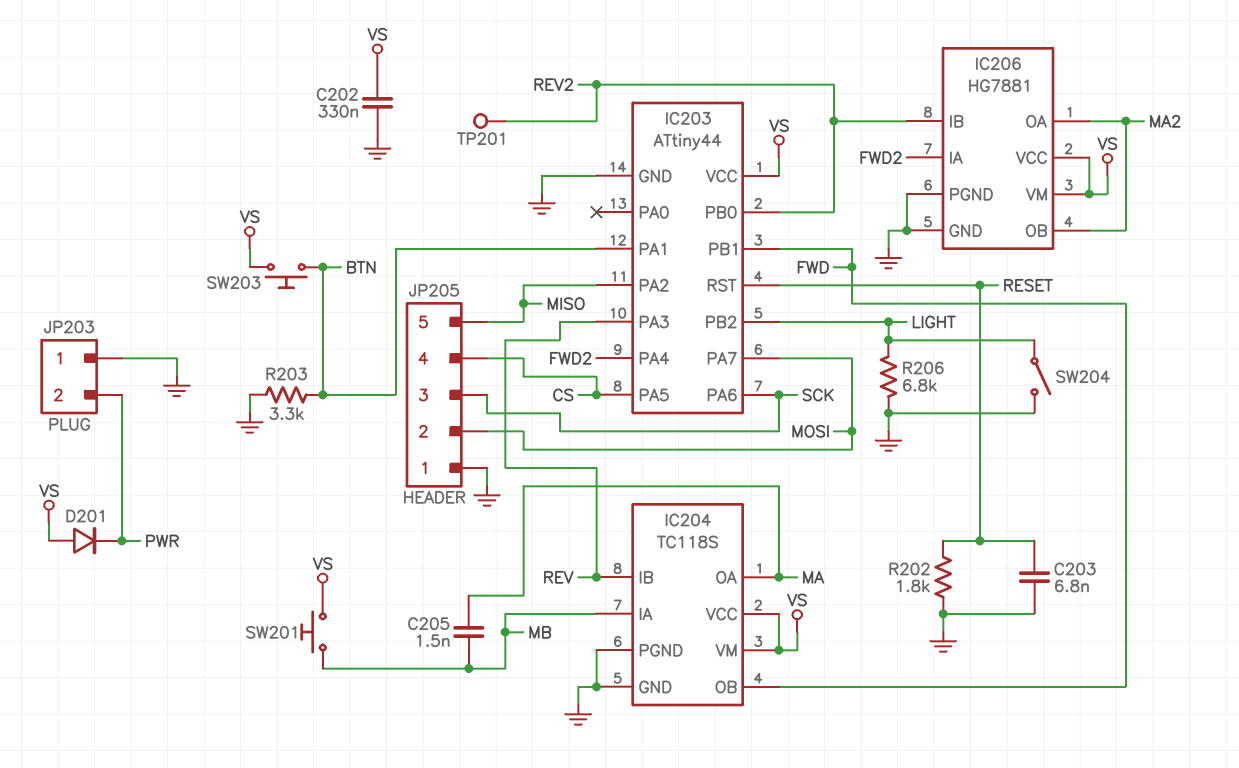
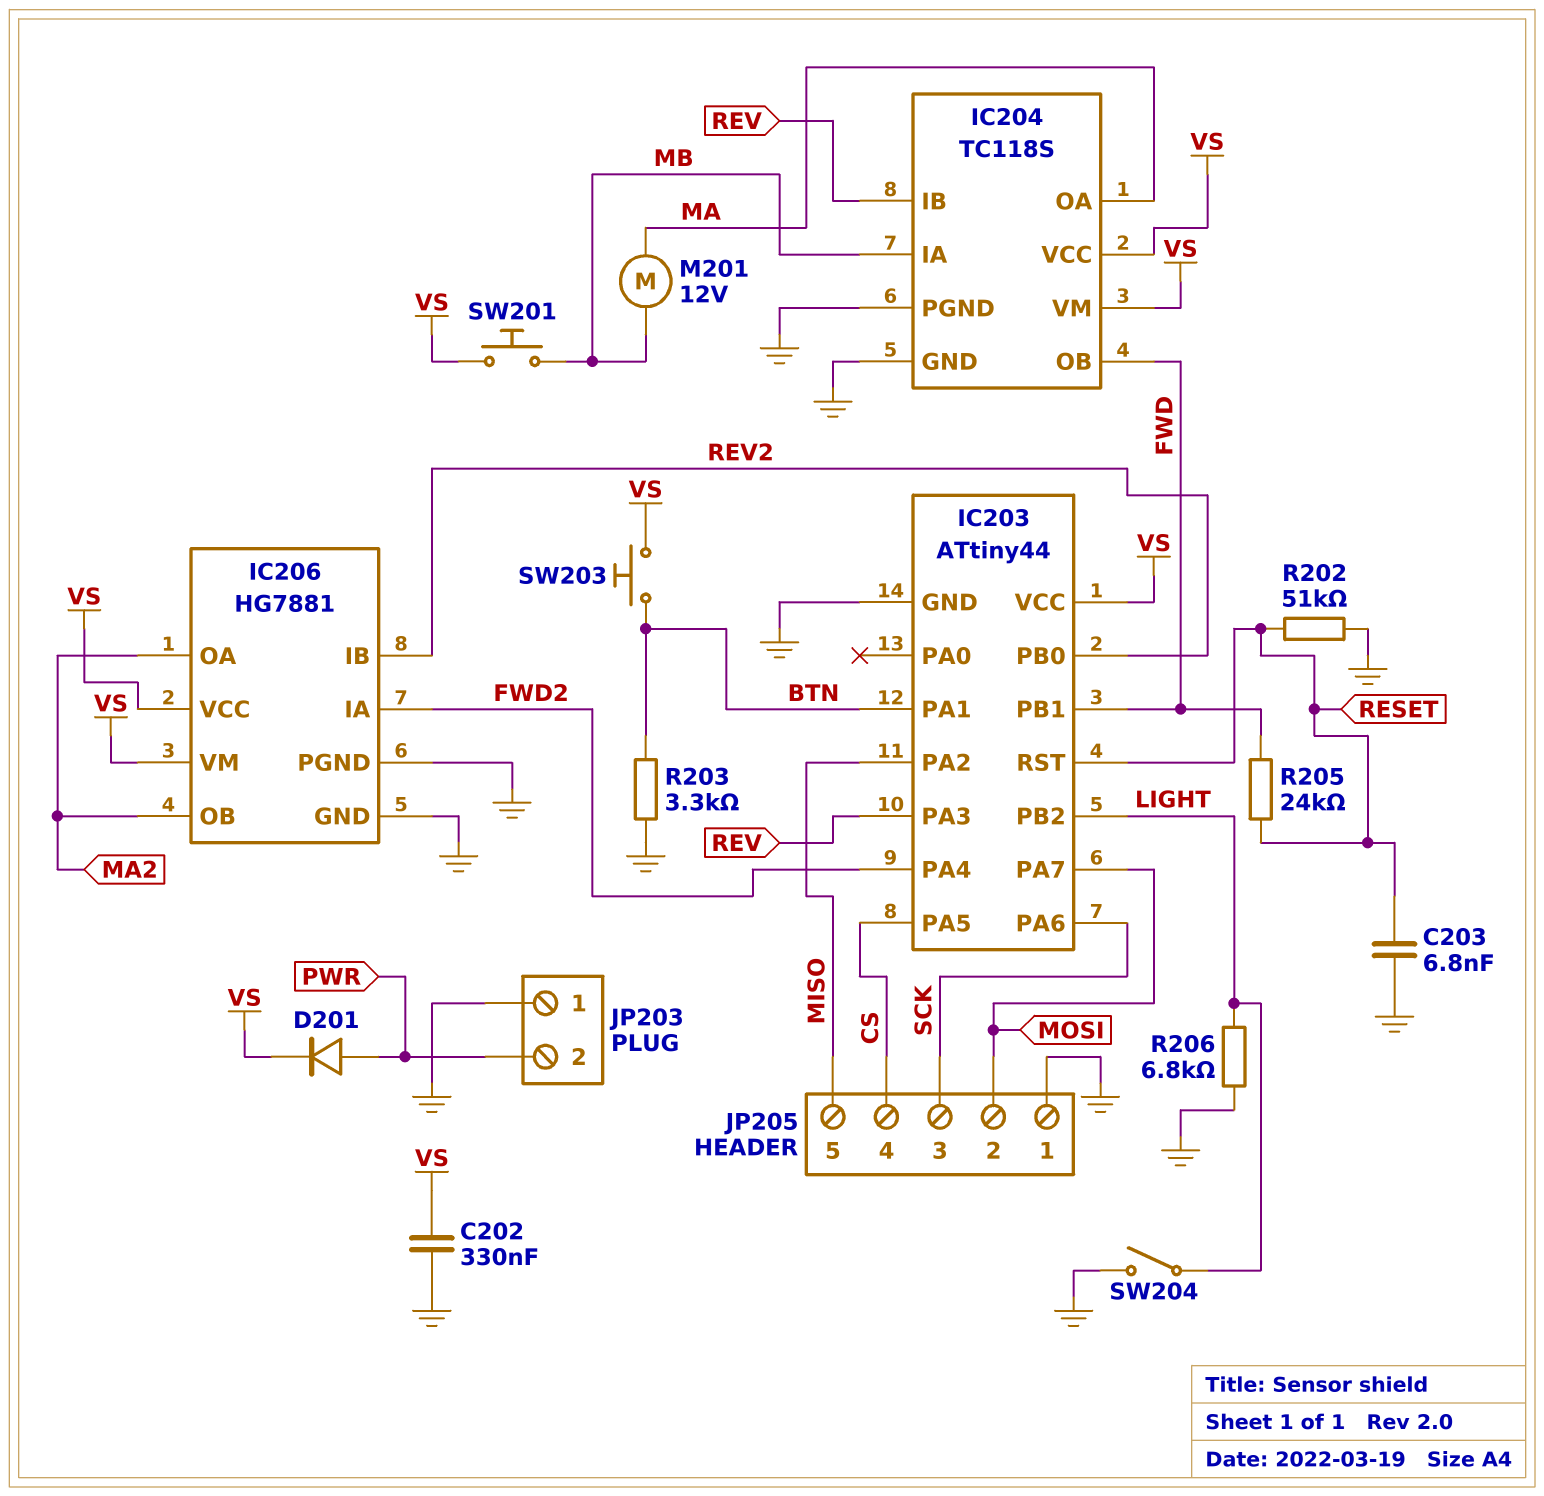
C205: 1.5nF (MA, MB) -> none
D201: diode (A VS, K PWR) -> diode (A PWR, K VS)
M201: none -> motor 12V (MA, MB)
R202: 1.8k (GND, RESET) -> 51k (GND, RESET)
R205: none -> 24k (FWD, RESET)
TP201: test point (REV2) -> none

